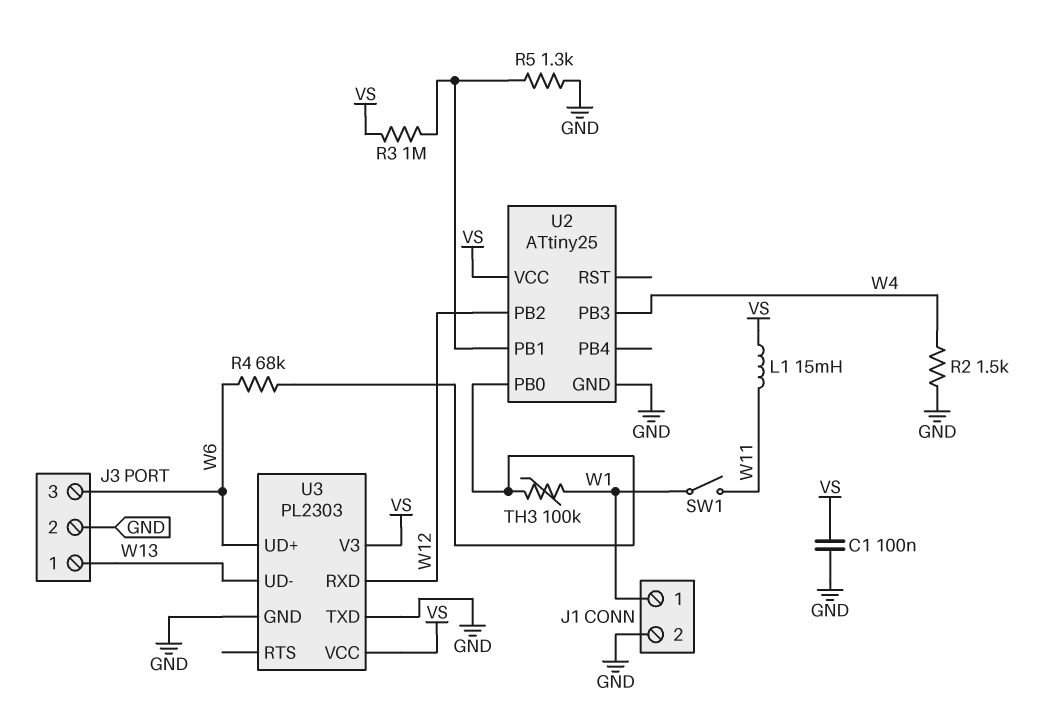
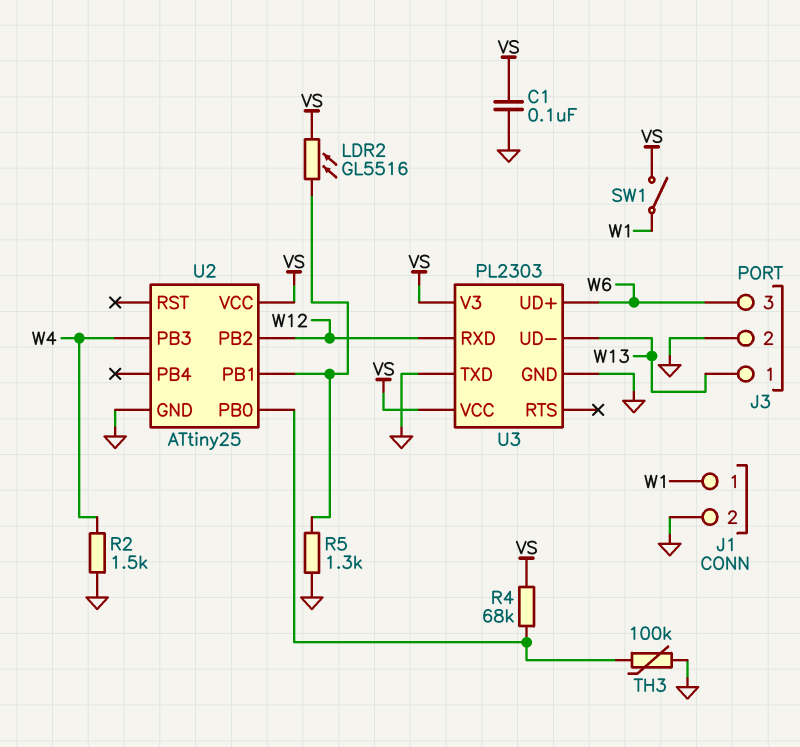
L1: 15mH (VS, W11) -> none
LDR2: none -> GL5516 (U2/PB1, VS)
R3: 1M (U2/PB1, VS) -> none
R4: 68k (U2/PB0, W6) -> 68k (U2/PB0, VS)
SW1: switch (W1, W11) -> switch (VS, W1)
TH3: 100k (U2/PB0, W1) -> 100k (GND, U2/PB0)

